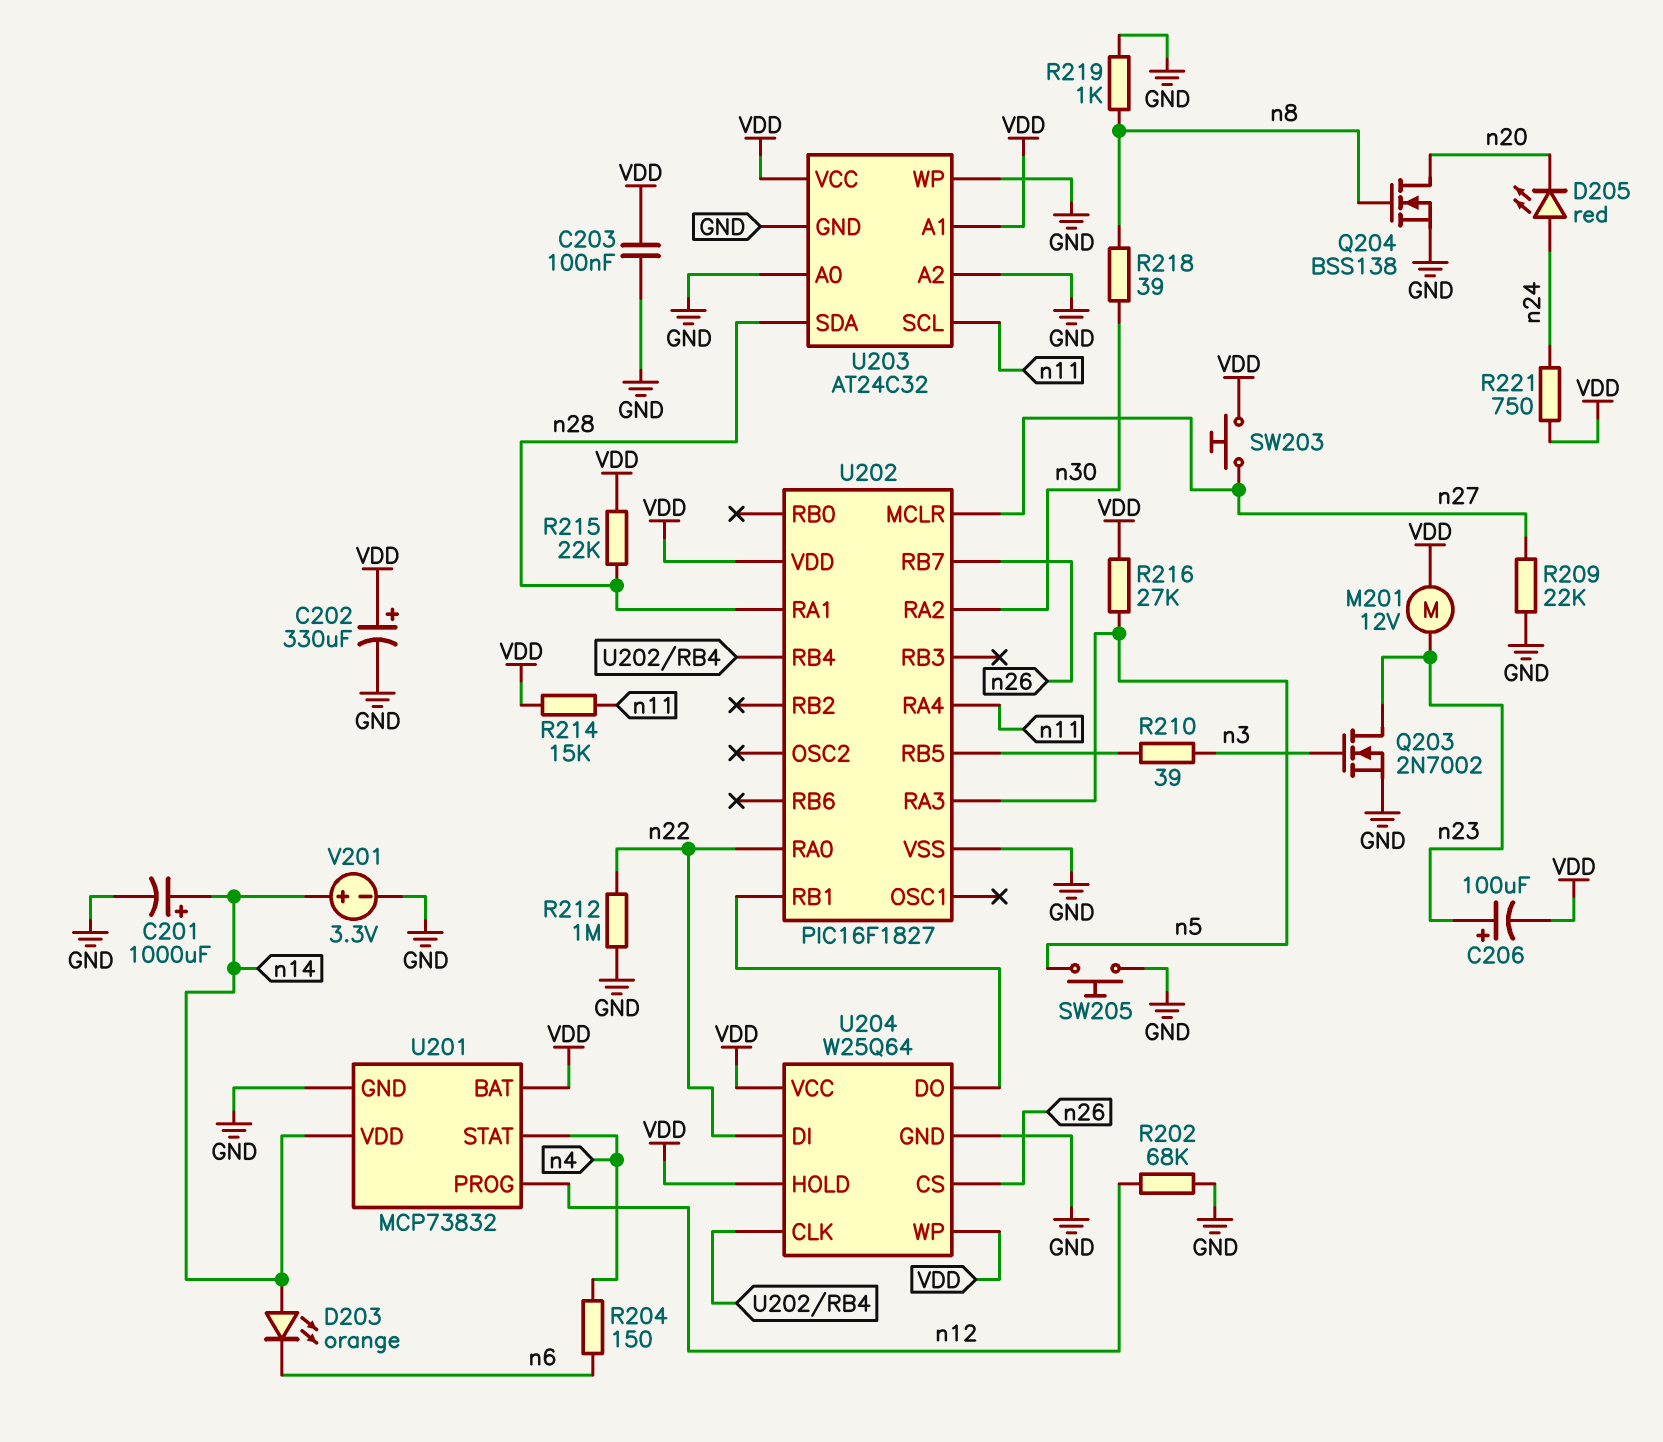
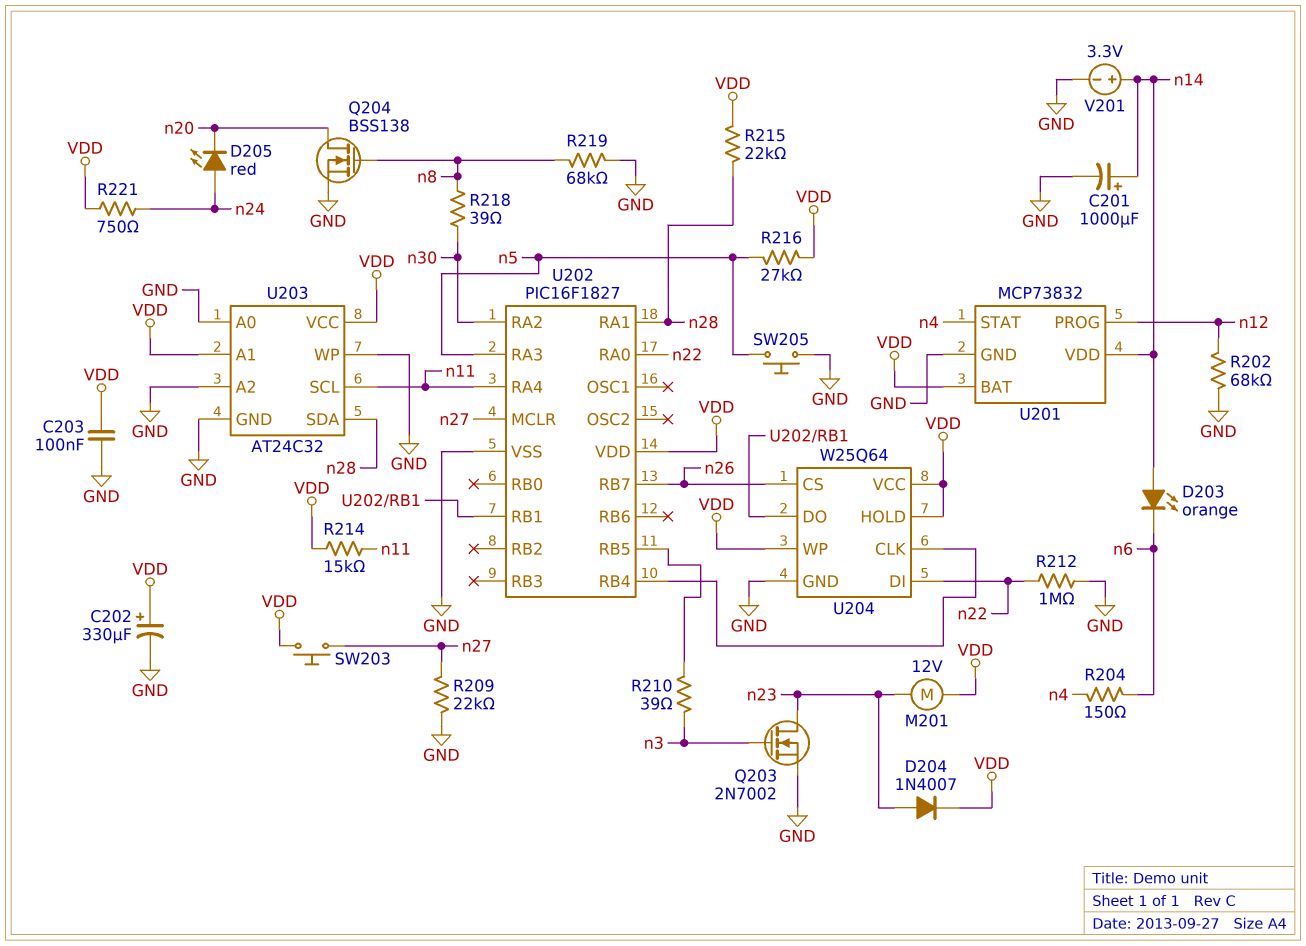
C206: 100uF (plus n23, minus VDD) -> none
D204: none -> diode 1N4007 (A n23, K VDD)
R219: 1k (GND, n8) -> 68k (GND, n8)

